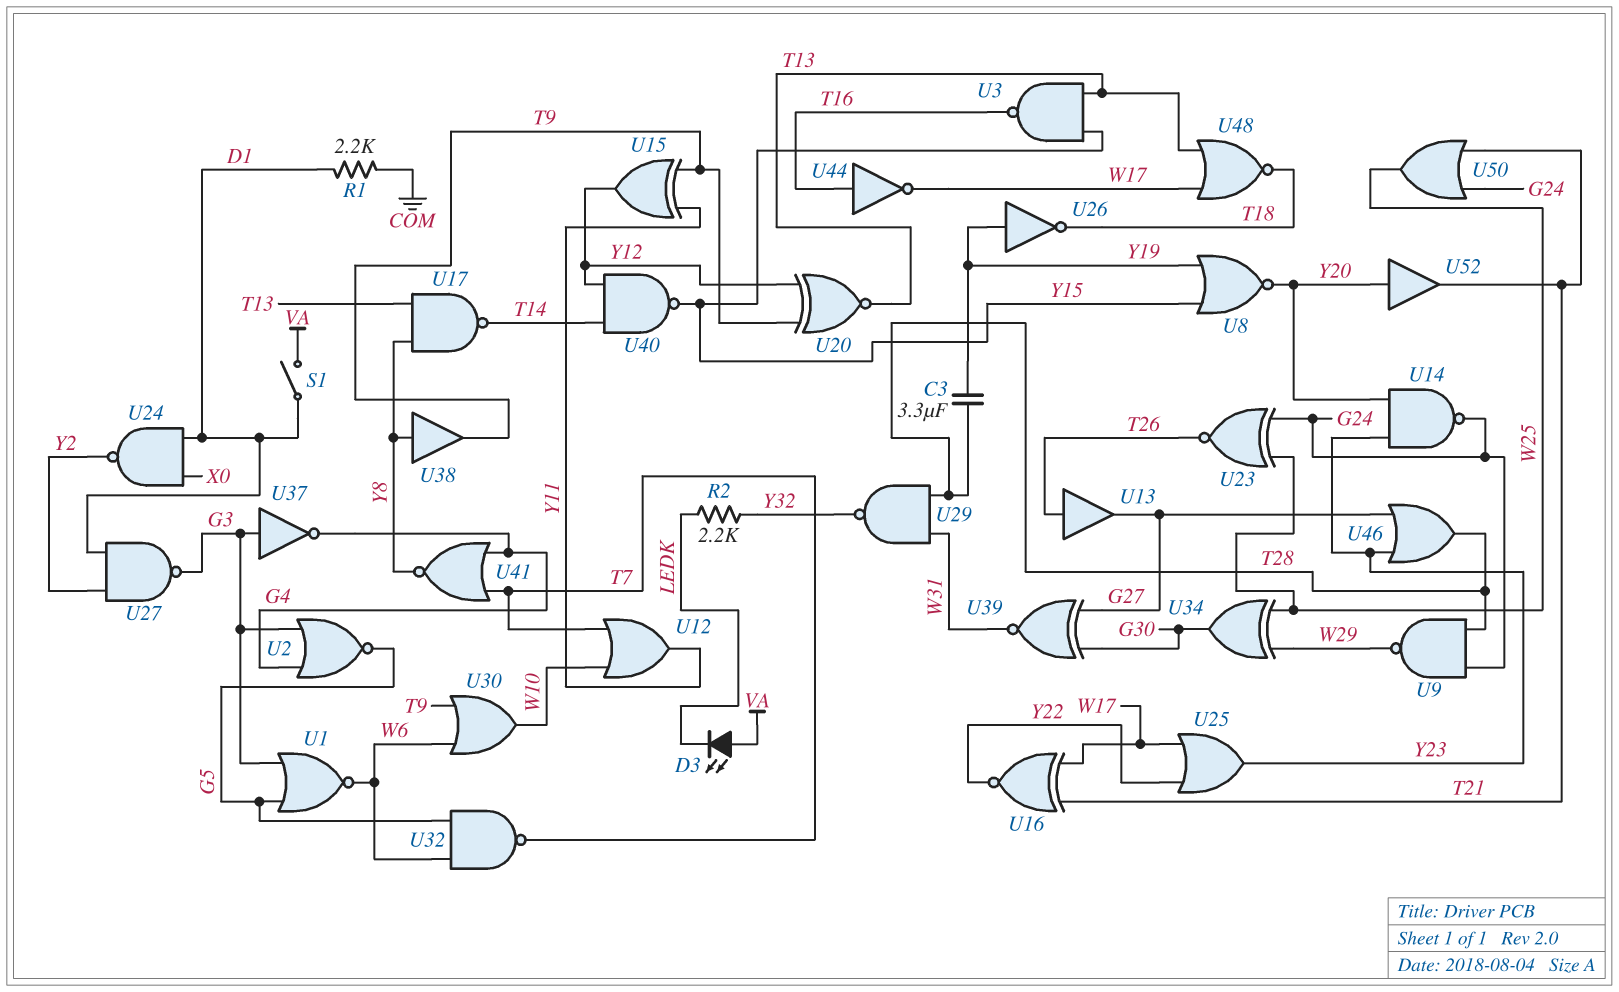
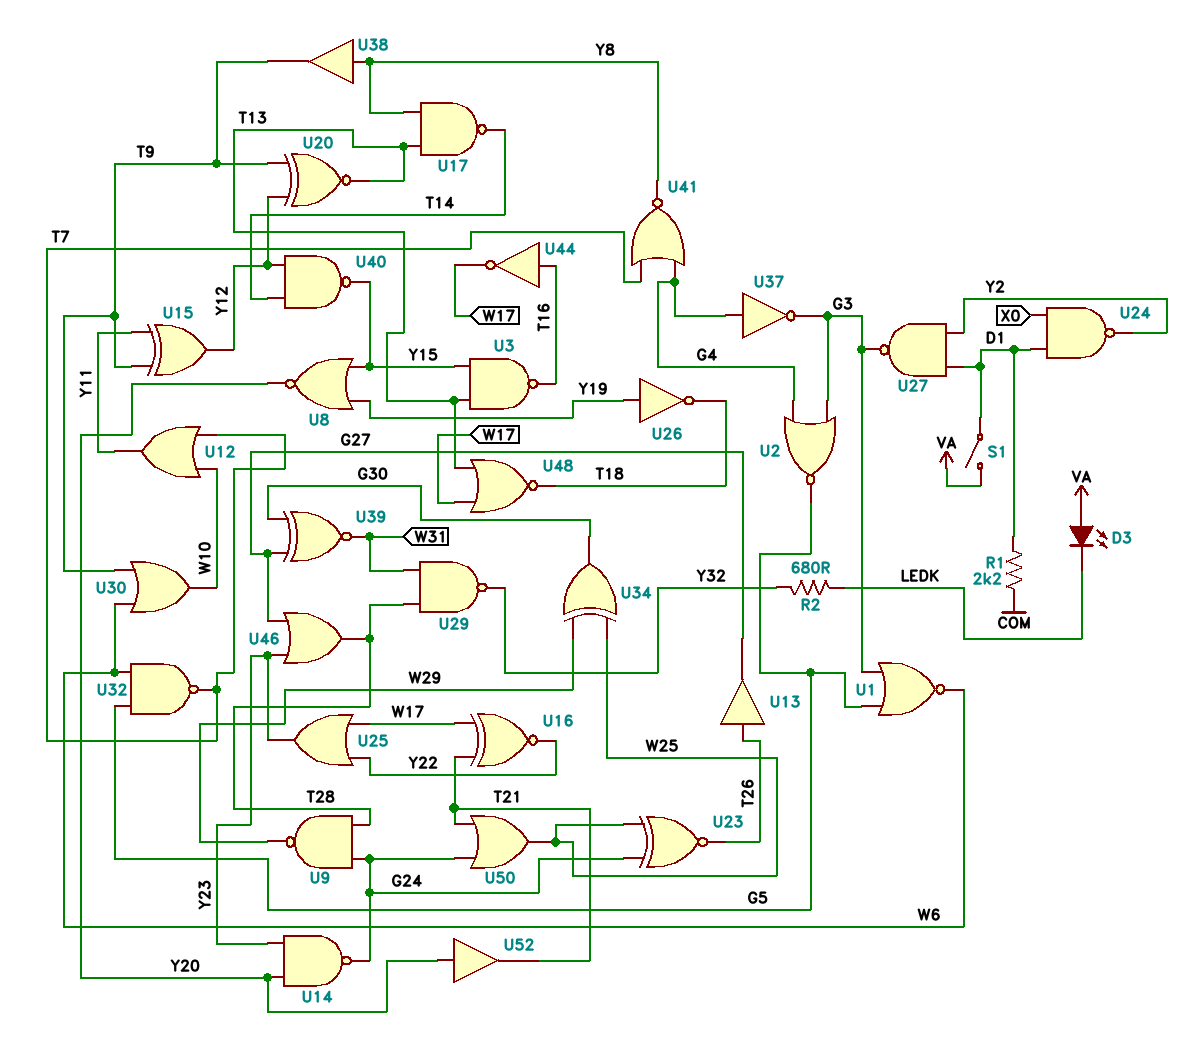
C3: 3.3uF (T28, Y19) -> none
R2: 2.2k (LEDK, Y32) -> 680 (LEDK, Y32)
U37: NOT (in G3, out G4) -> NOT (in G4, out G3)

